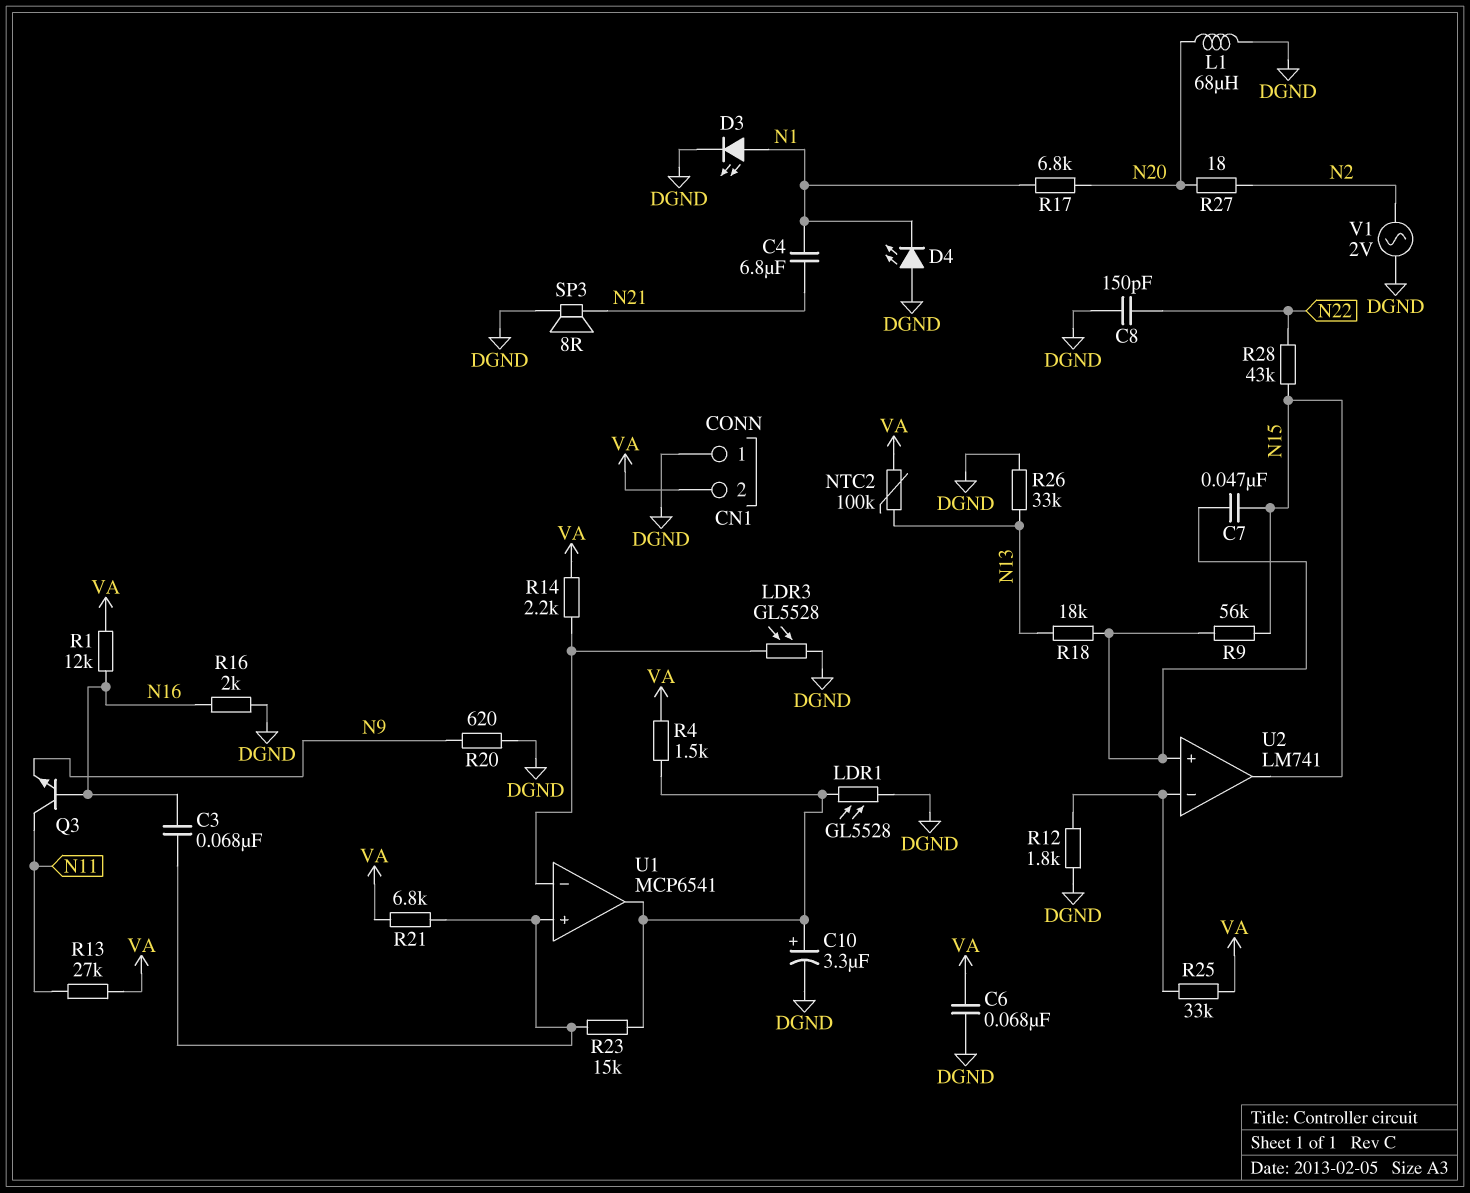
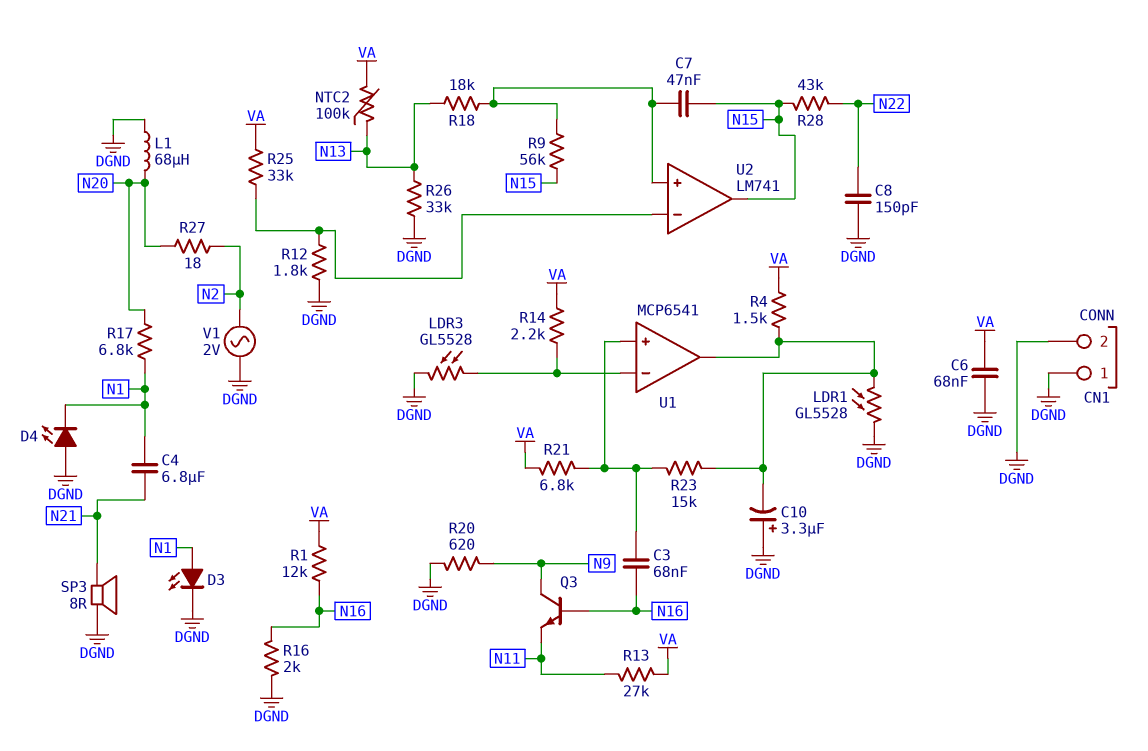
C10: 3.3uF (plus U1/out, minus DGND) -> 3.3uF (plus DGND, minus U1/out)
CN1 pin 2: VA -> DGND
Q3: NPN (B N16, C N11, E N9) -> NPN (B N16, C N9, E N11)

